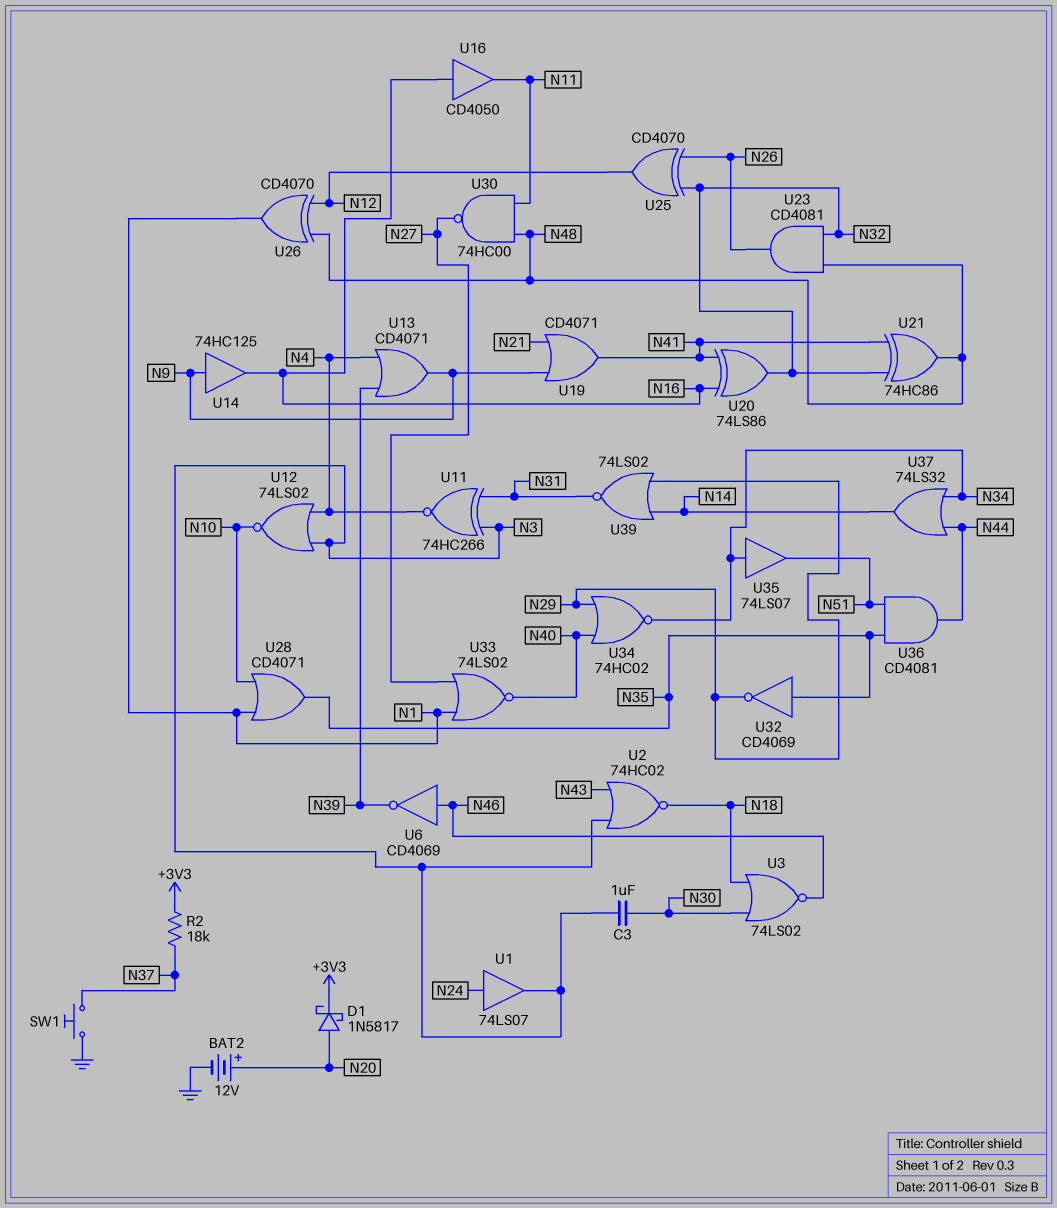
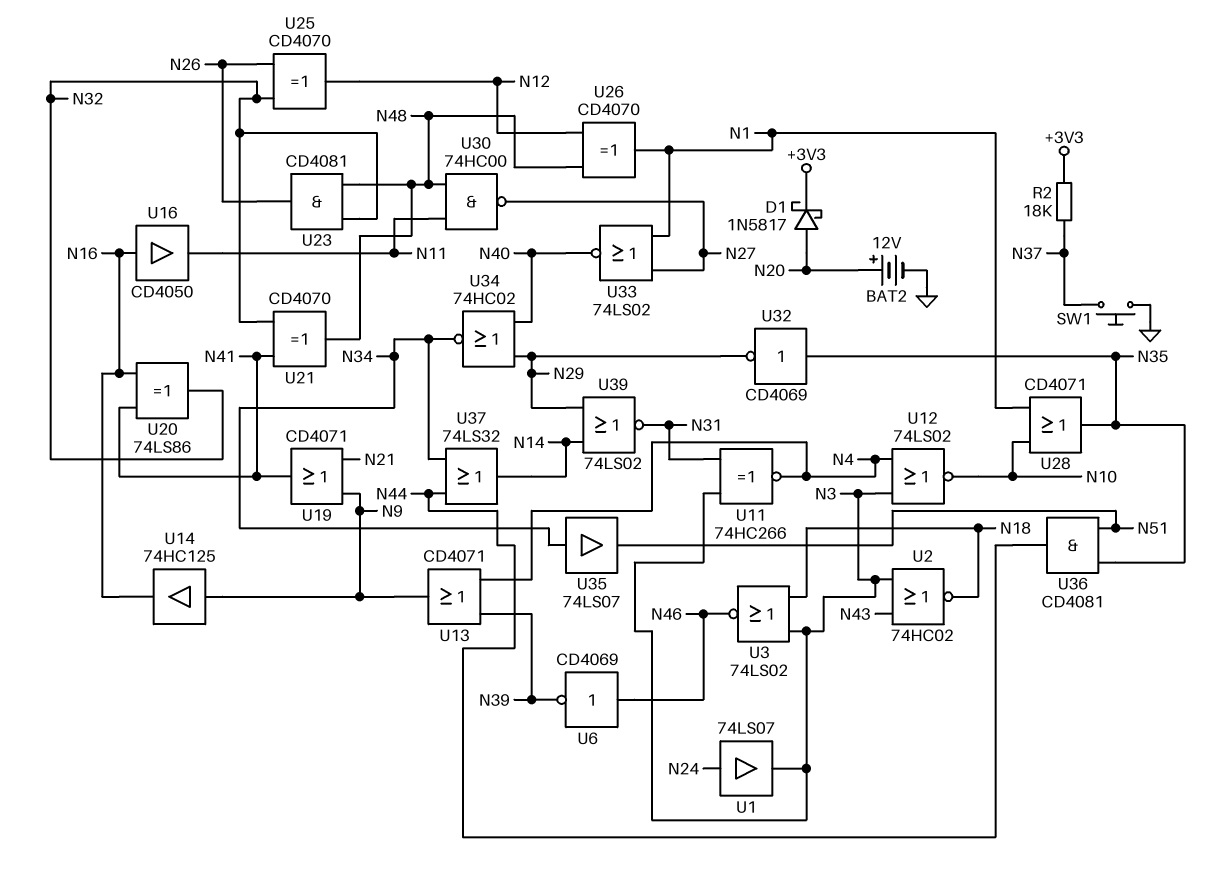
C3: 1uF (N3, N30) -> none
U3: NOR 74LS02 (in N18, in N30, out N46) -> NOR 74LS02 (in N3, in N18, out N46)
U21: XOR 74HC86 (in N32, in N41, out N48) -> XOR CD4070 (in N32, in N41, out N48)

